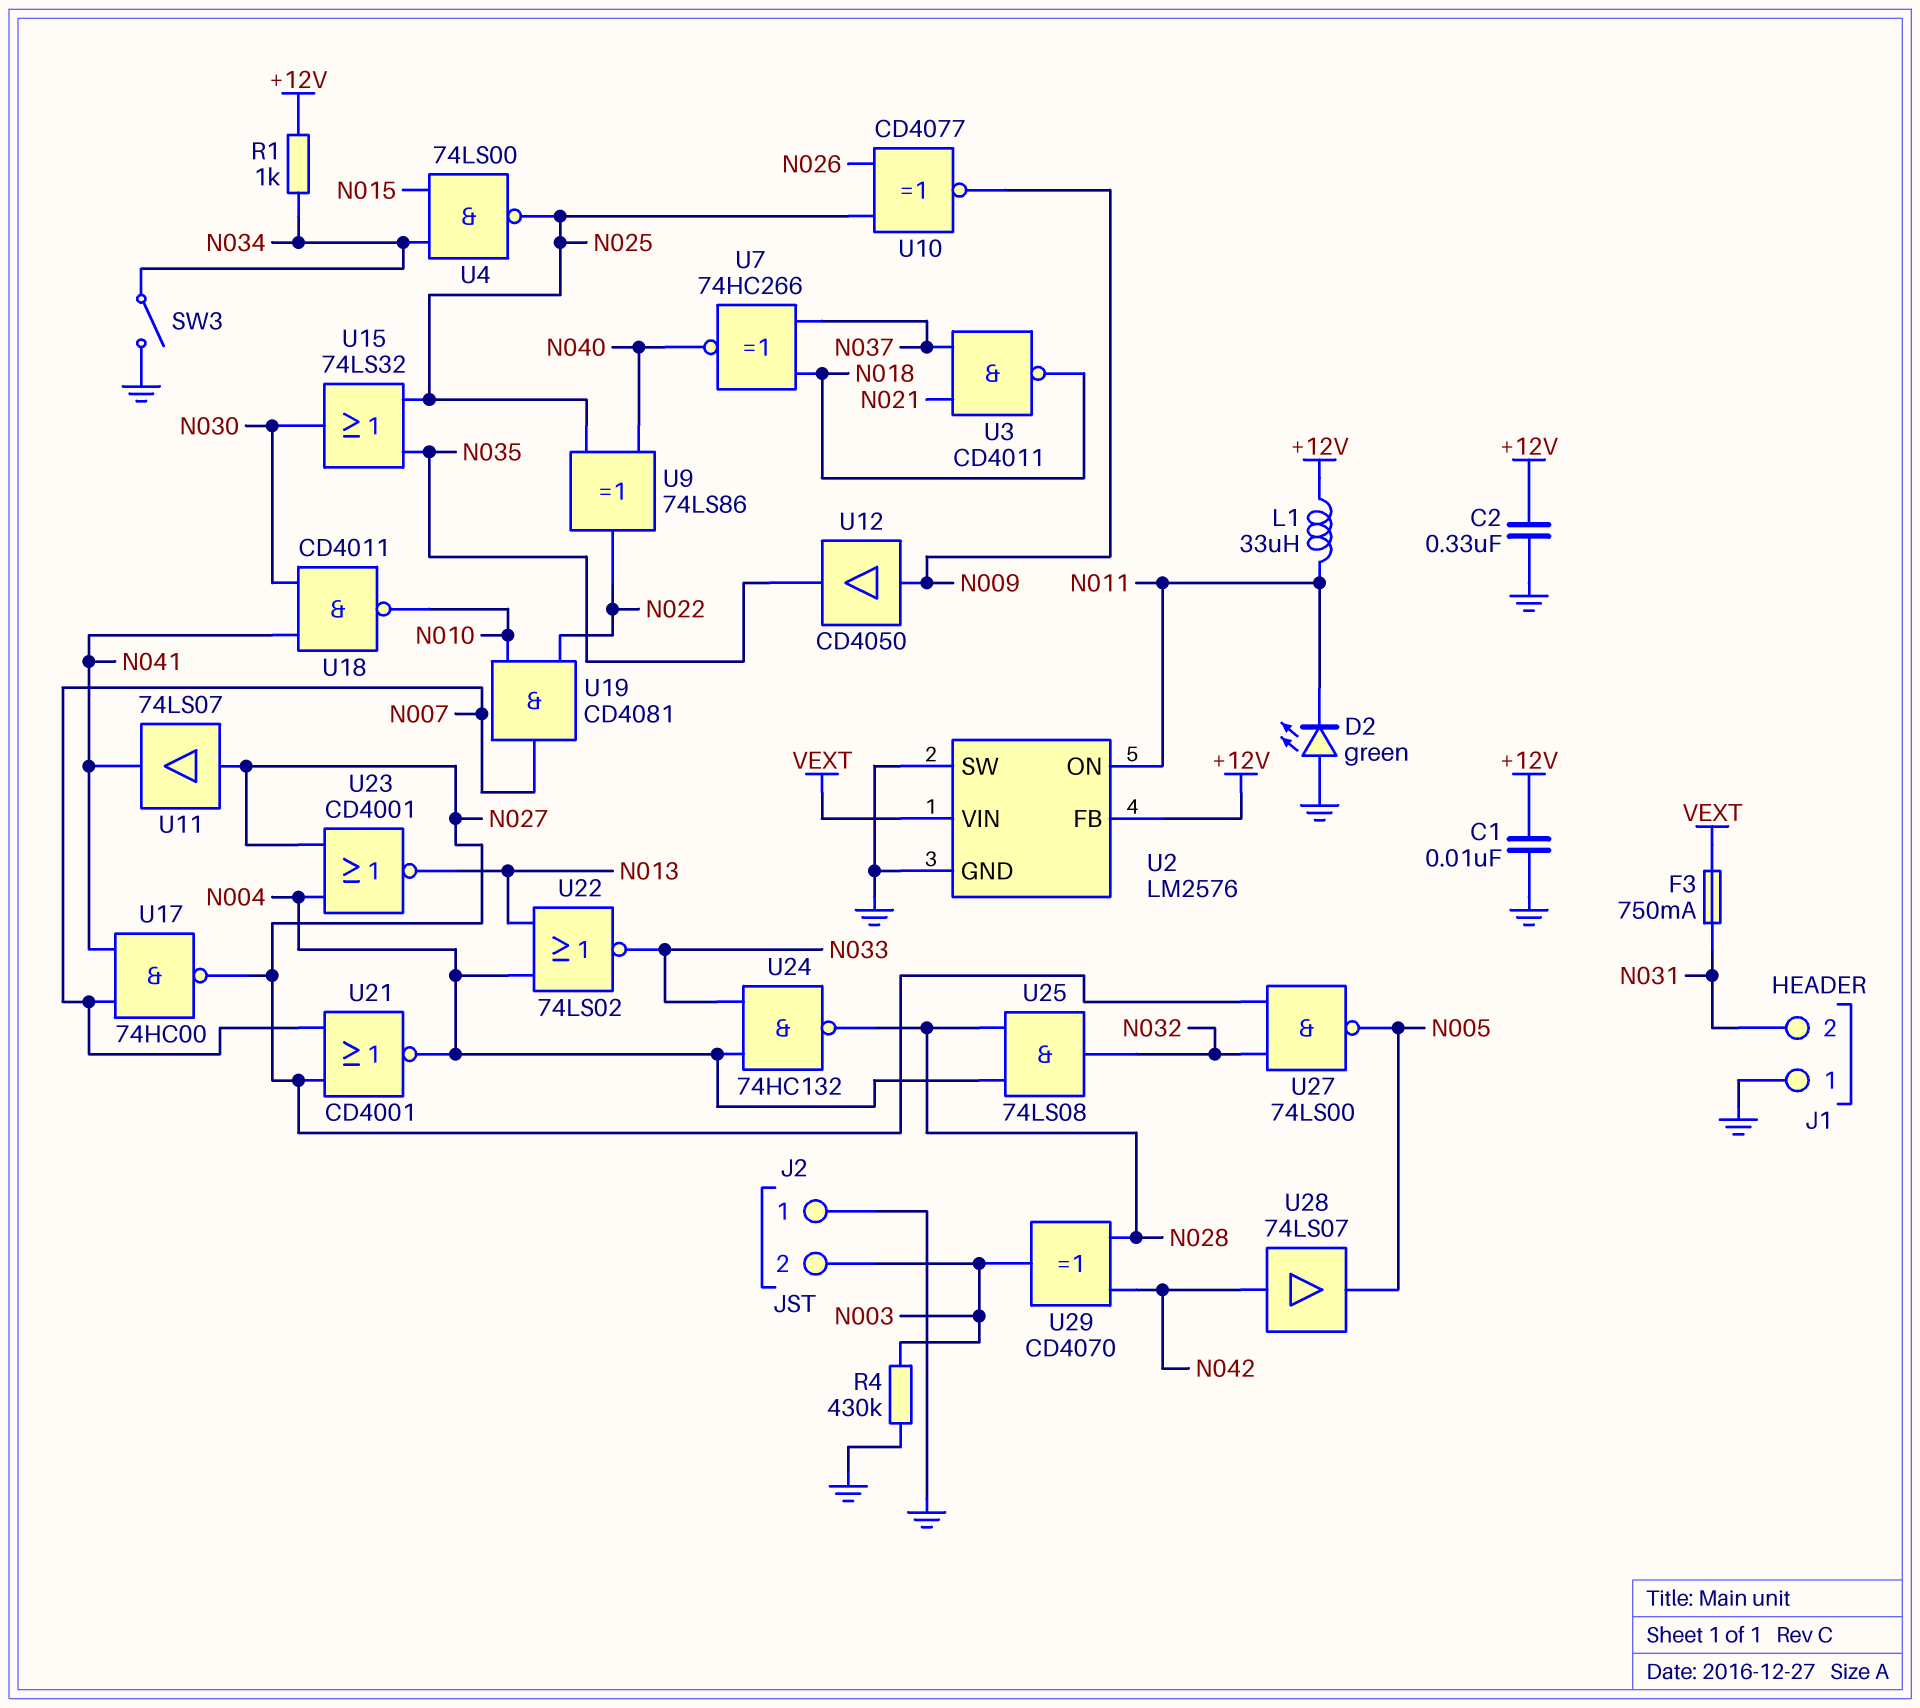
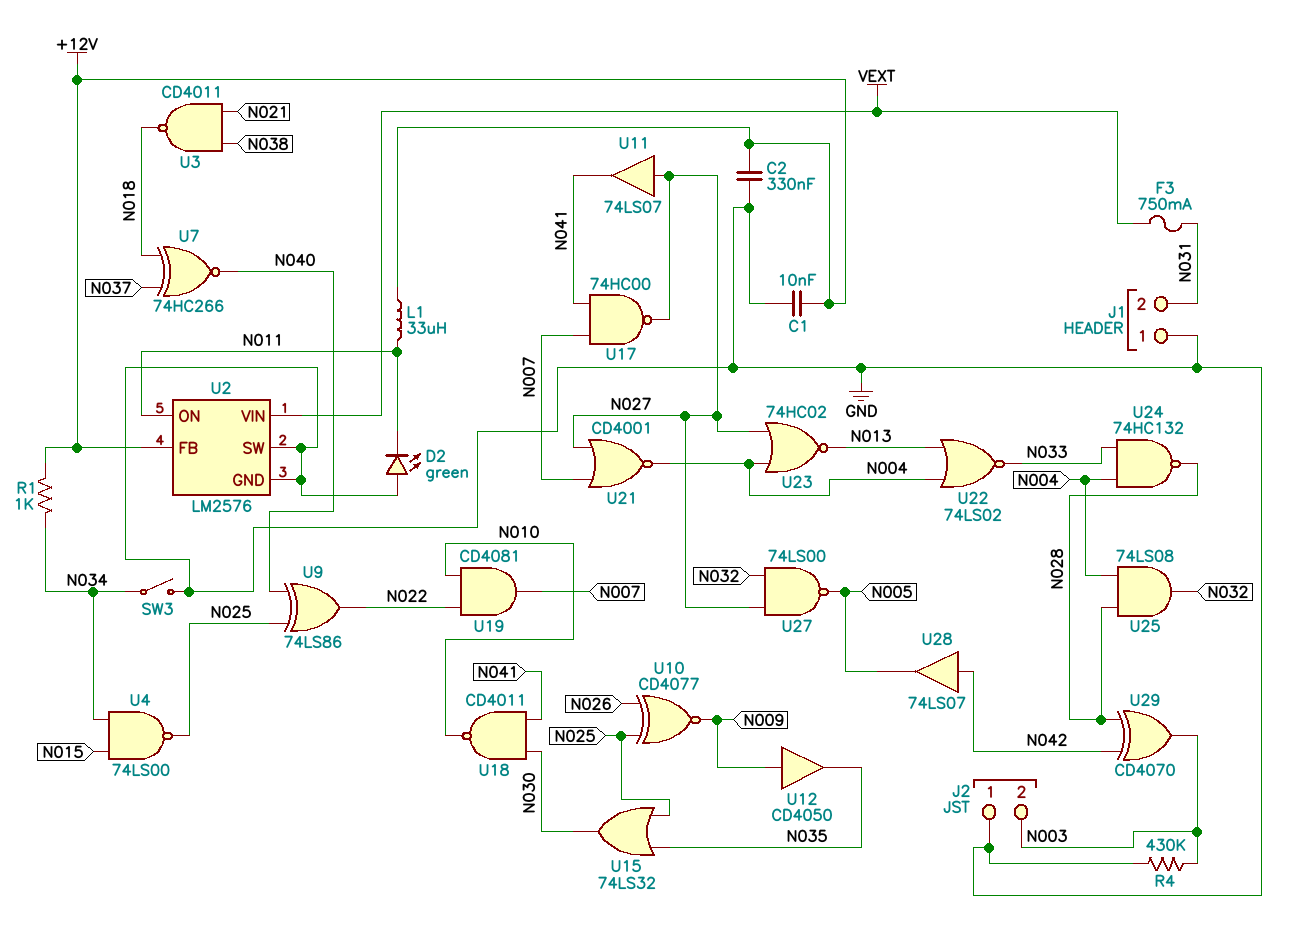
U3: NAND CD4011 (in N021, in N037, out N018) -> NAND CD4011 (in N021, in N038, out N018)
U23: NOR CD4001 (in N004, in N027, out N013) -> NOR 74HC02 (in N004, in N027, out N013)

